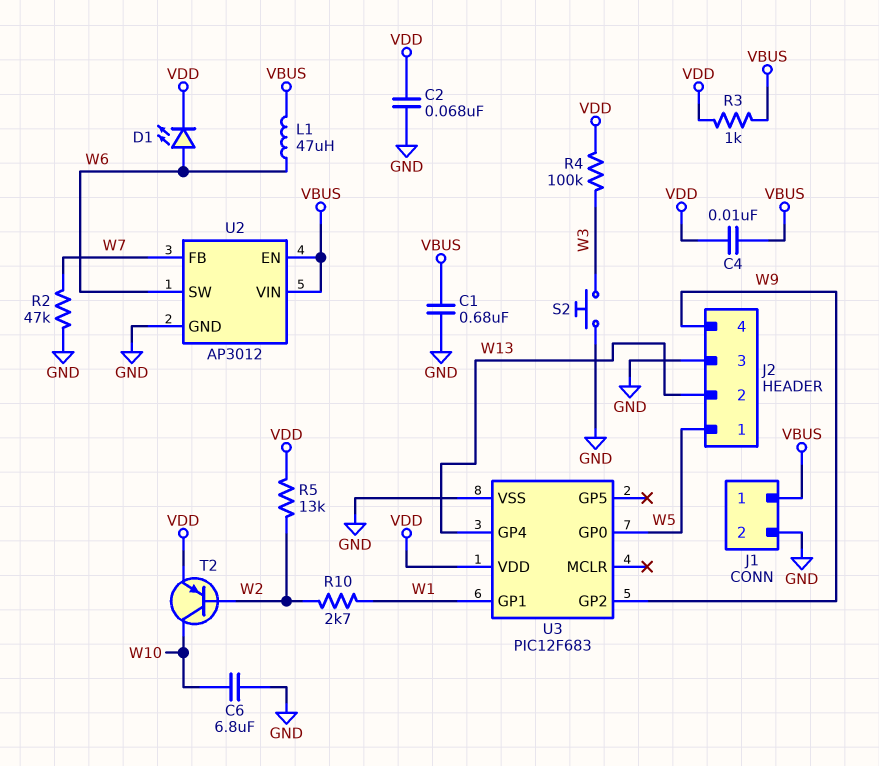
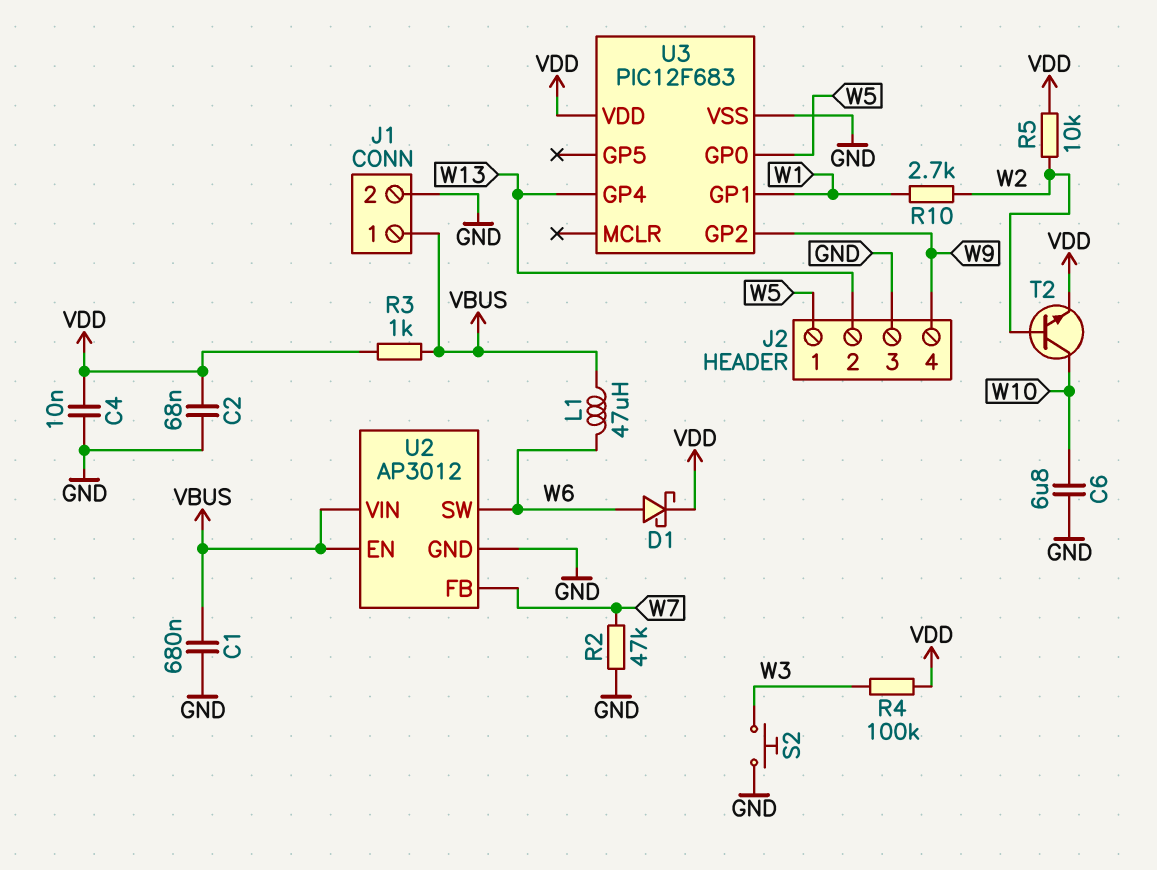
C4: 10nF (VBUS, VDD) -> 10nF (GND, VDD)
D1: LED (A W6, K VDD) -> schottky (A W6, K VDD)
R5: 13k (VDD, W2) -> 10k (VDD, W2)
T2: PNP (B W2, C W10, E VDD) -> NPN (B W2, C W10, E VDD)

